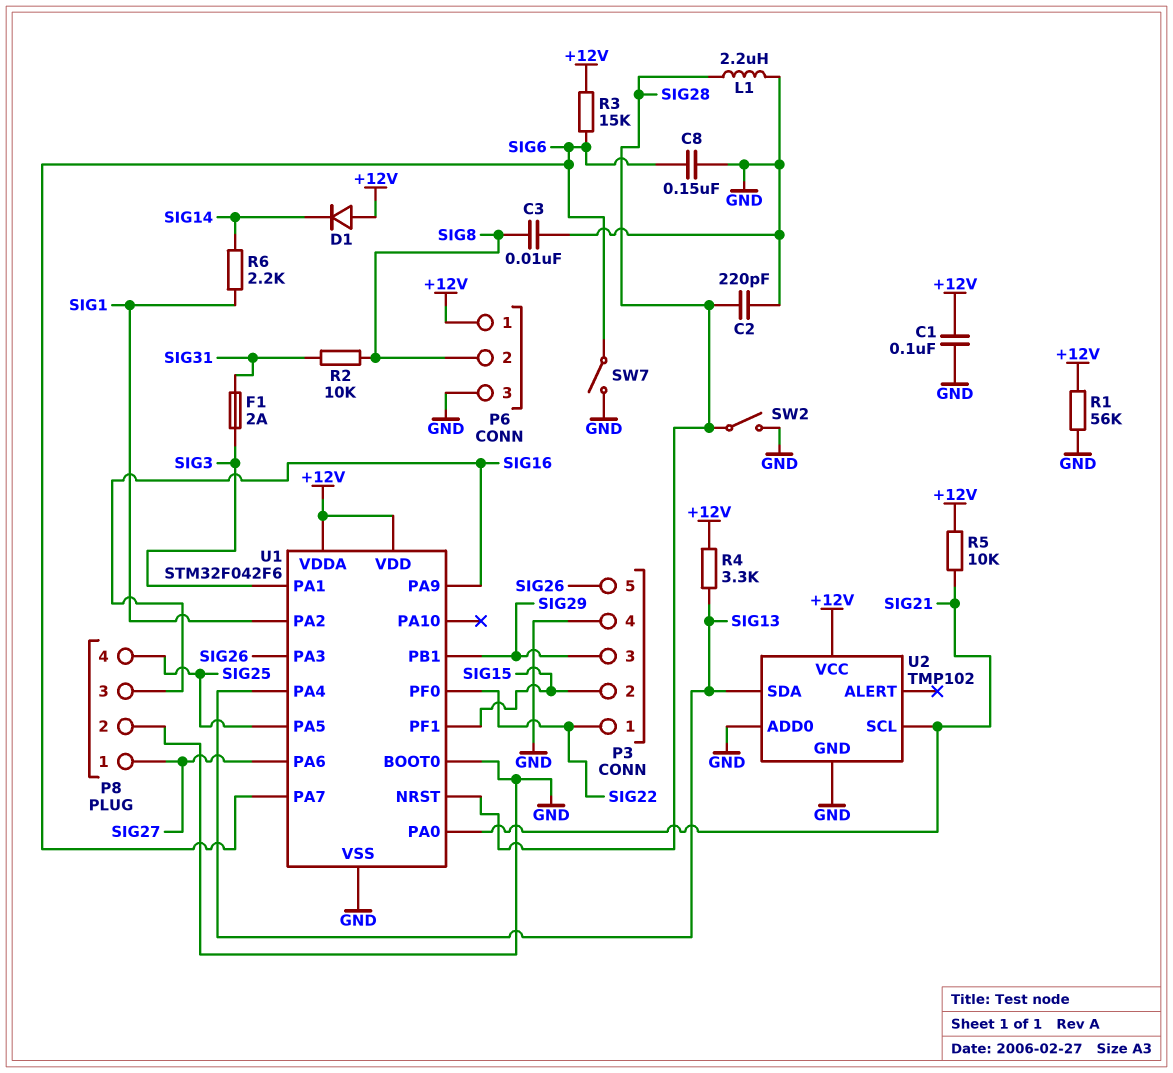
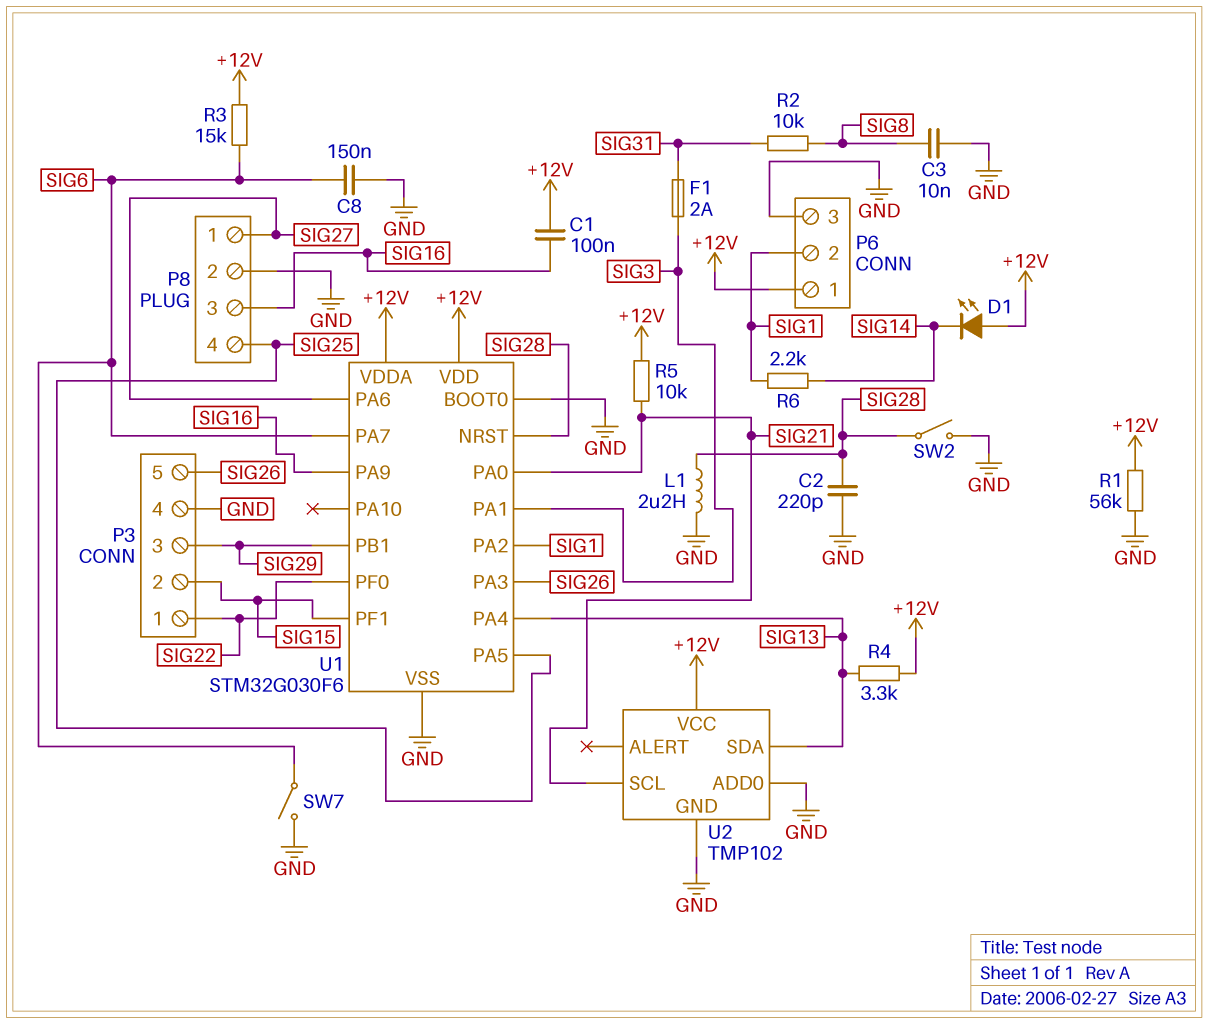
C1: 100nF (+12V, GND) -> 100nF (+12V, SIG16)
D1: diode (A +12V, K SIG14) -> LED (A +12V, K SIG14)
P6 pin 2: SIG8 -> SIG1
U1: STM32F042F6 -> STM32G030F6

